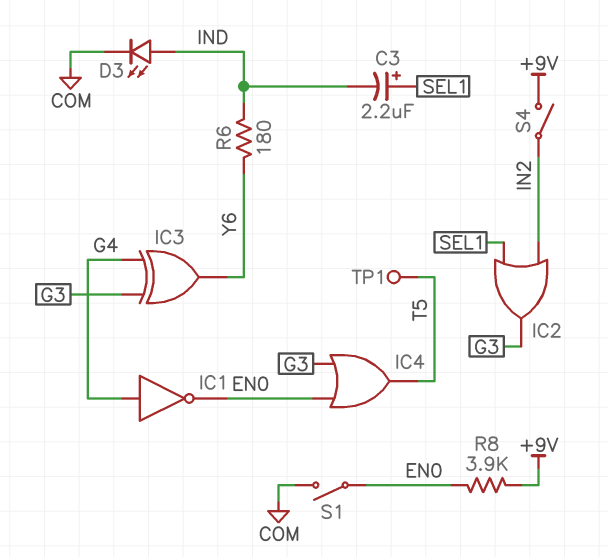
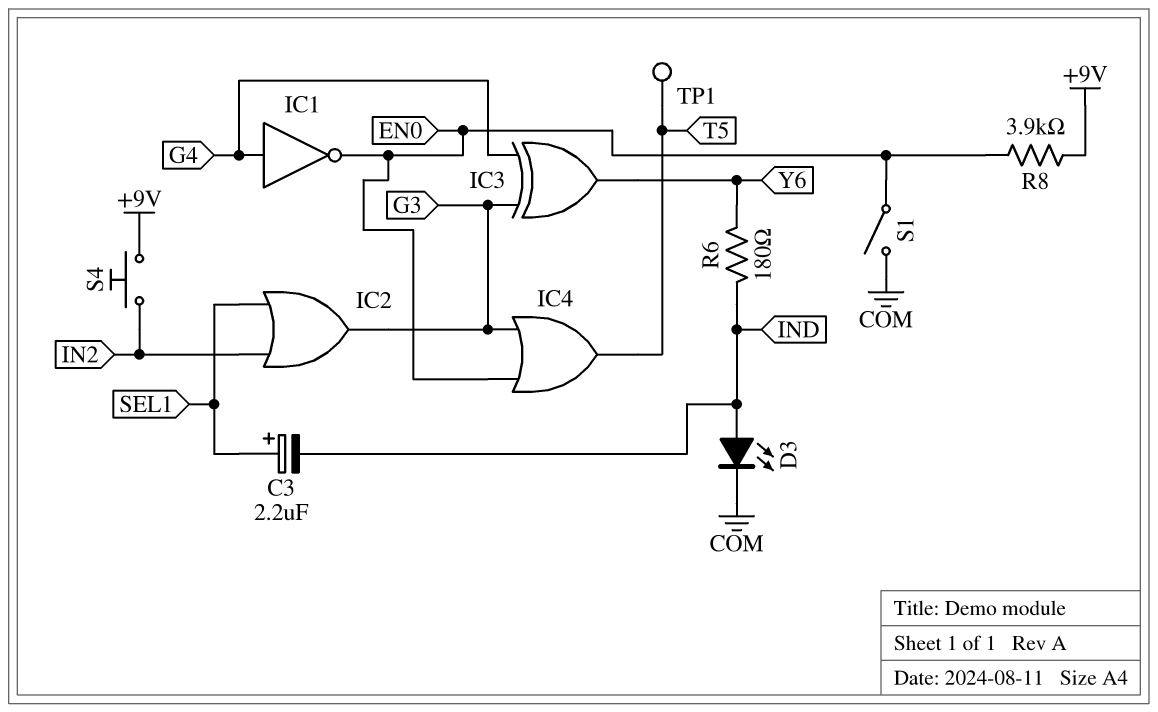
S4: switch (+9V, IN2) -> button (+9V, IN2)

